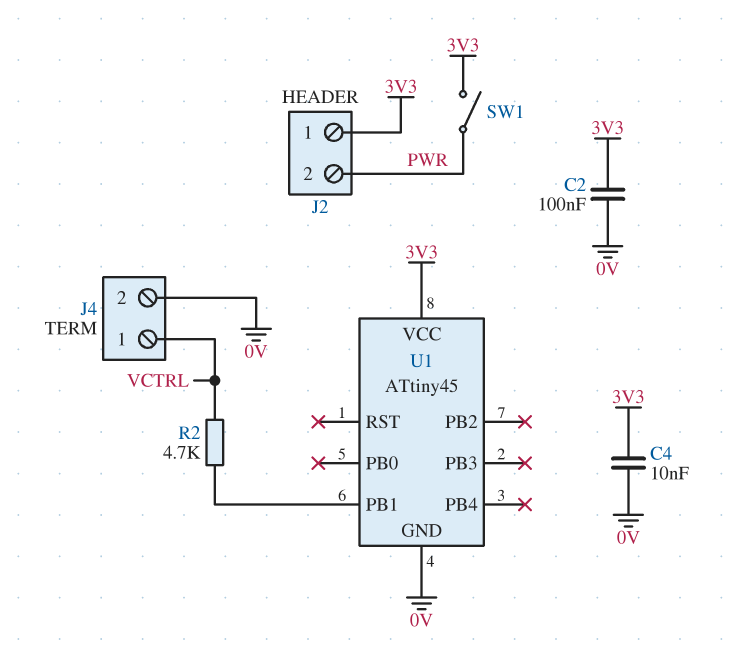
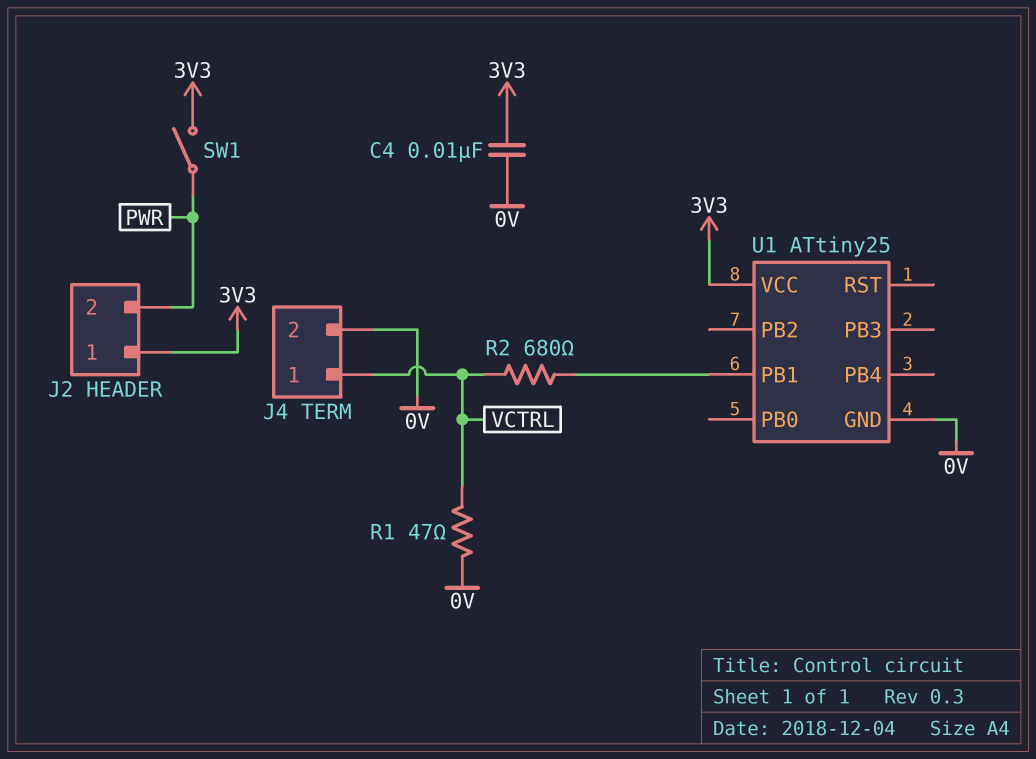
C2: 100nF (0V, 3V3) -> none
R1: none -> 47 (0V, VCTRL)
R2: 4.7k (U1/PB1, VCTRL) -> 680 (U1/PB1, VCTRL)
U1: ATtiny45 -> ATtiny25

